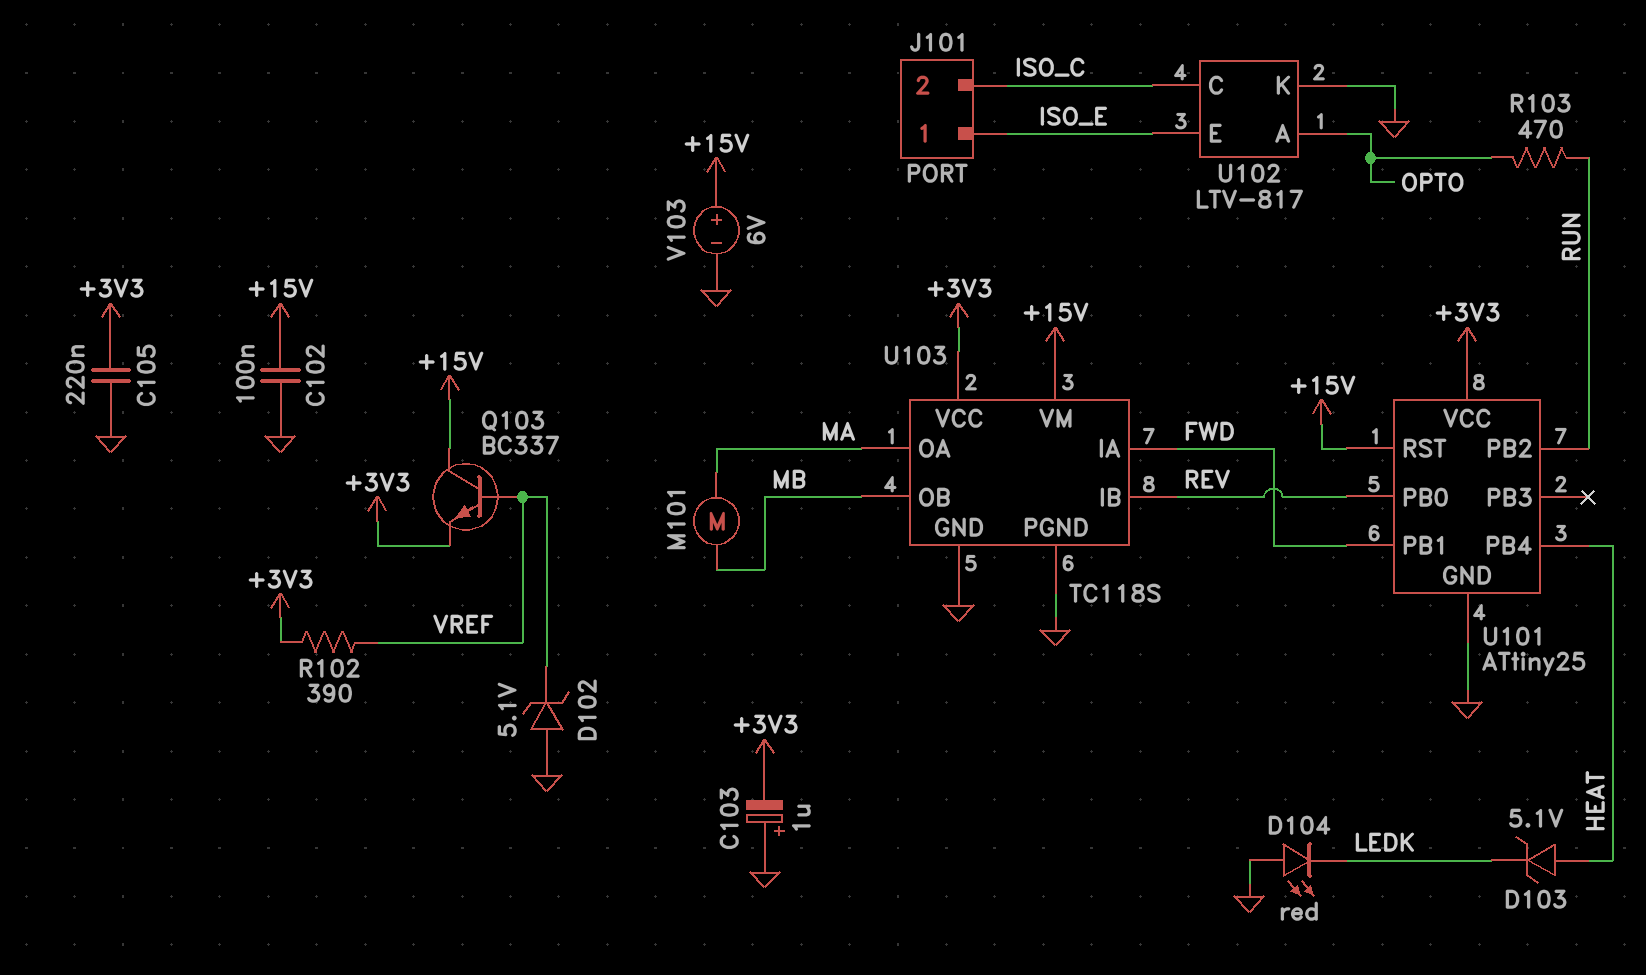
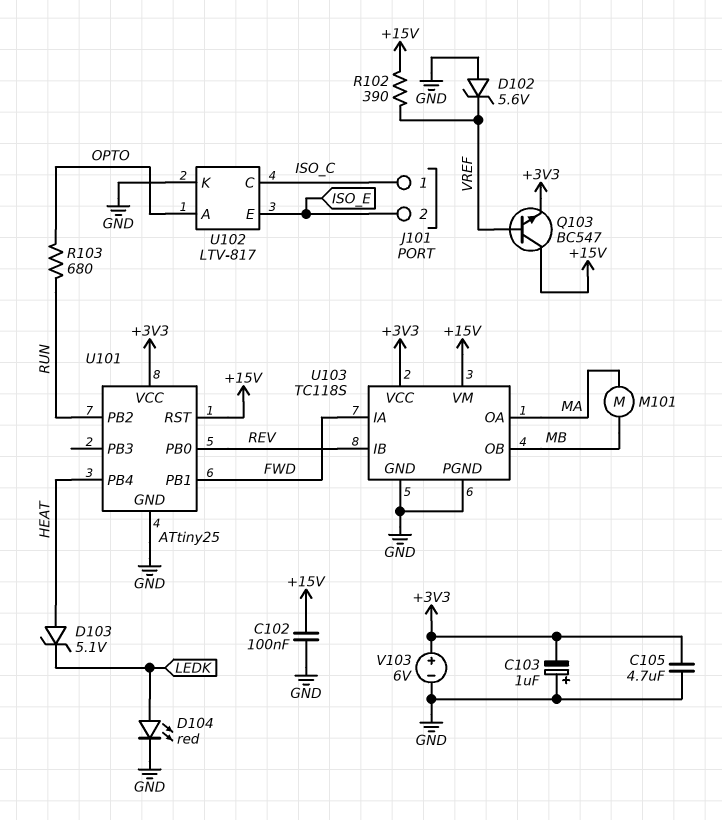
C105: 220nF (+3V3, GND) -> 4.7uF (+3V3, GND)
D102: zener 5.1V (A GND, K VREF) -> zener 5.6V (A GND, K VREF)
D104: LED red (A GND, K LEDK) -> LED red (A LEDK, K GND)
J101 pin 1: ISO_E -> ISO_C
J101 pin 2: ISO_C -> ISO_E
Q103: NPN BC337 (B VREF, C +15V, E +3V3) -> NPN BC547 (B VREF, C +15V, E +3V3)
R102: 390 (+3V3, VREF) -> 390 (+15V, VREF)
R103: 470 (OPTO, RUN) -> 680 (OPTO, RUN)
V103: 6V (plus +15V, minus GND) -> 6V (plus +3V3, minus GND)

